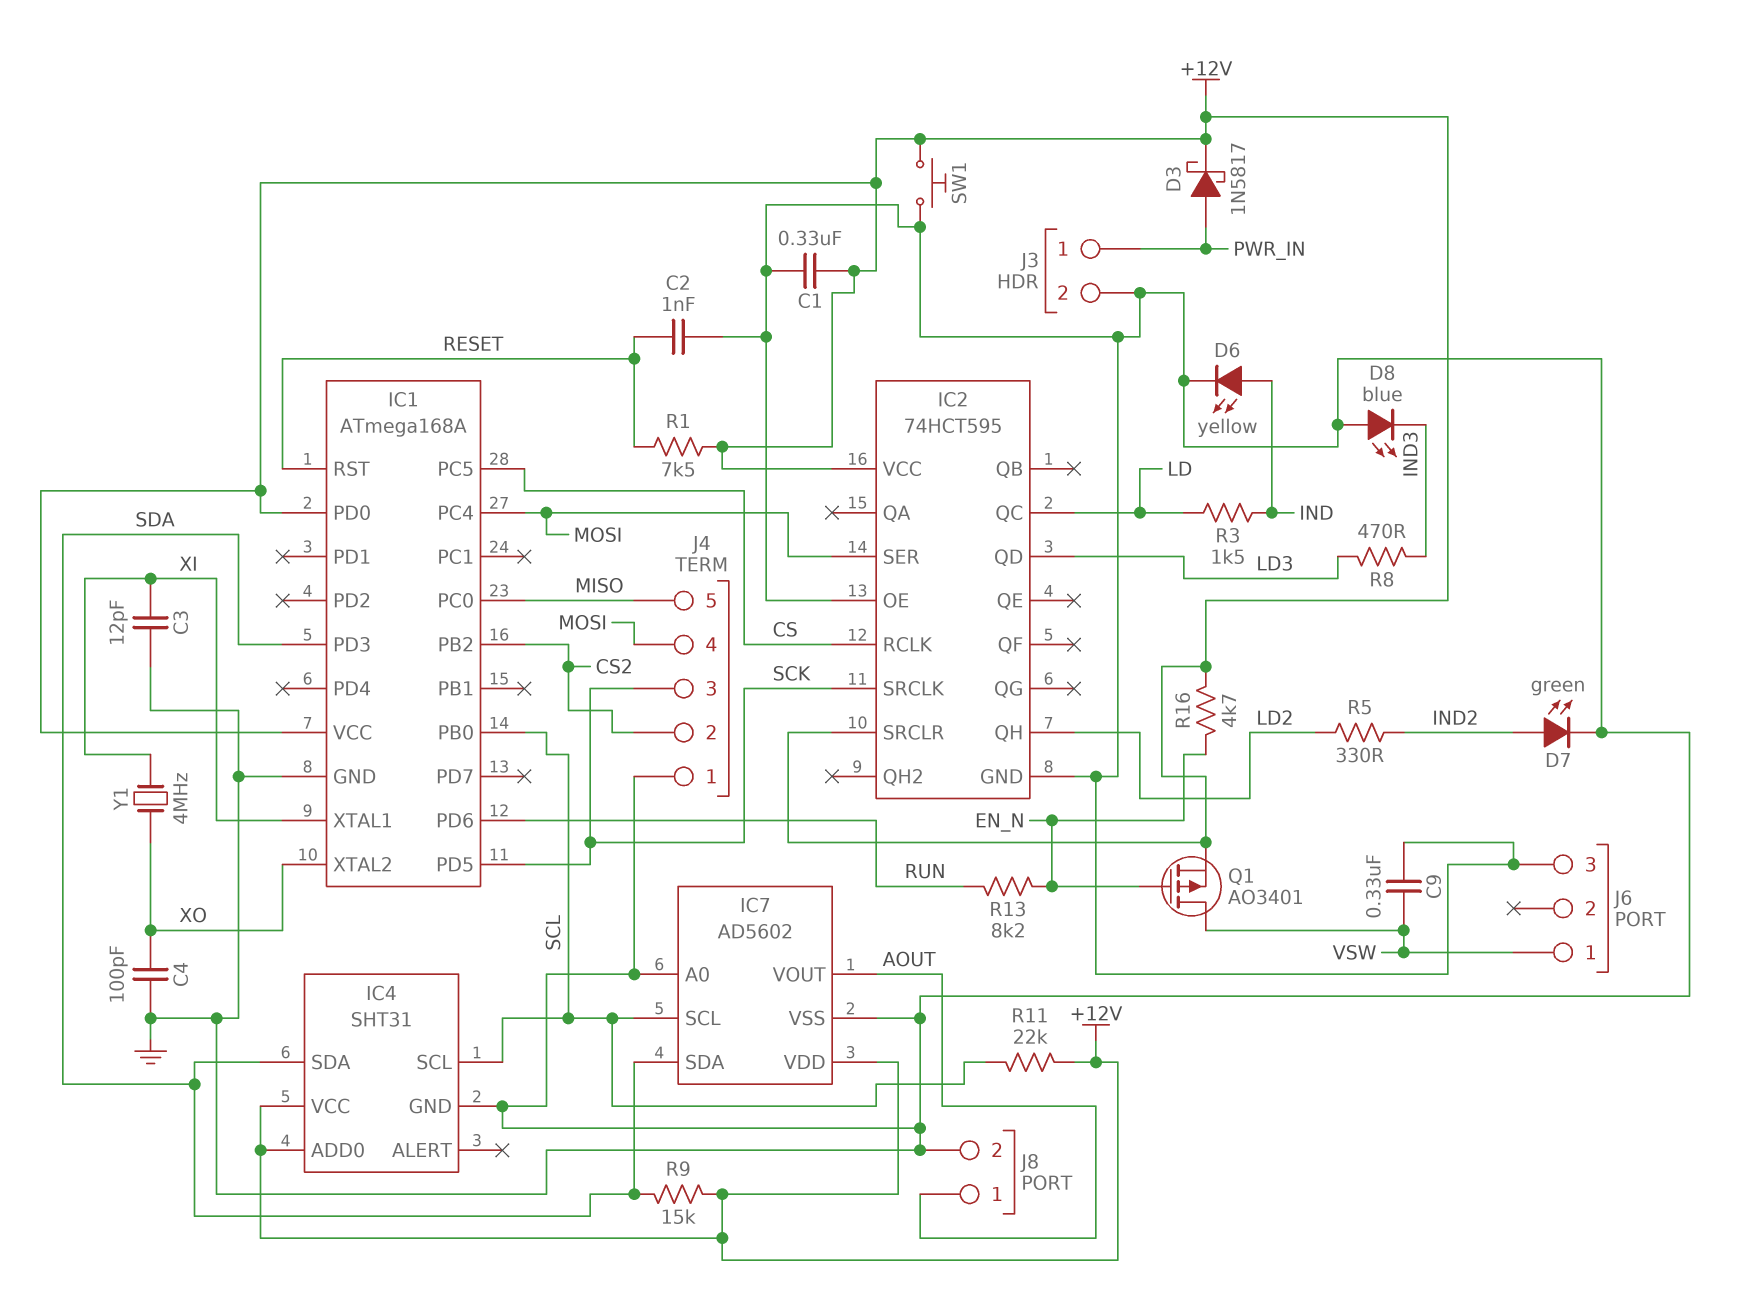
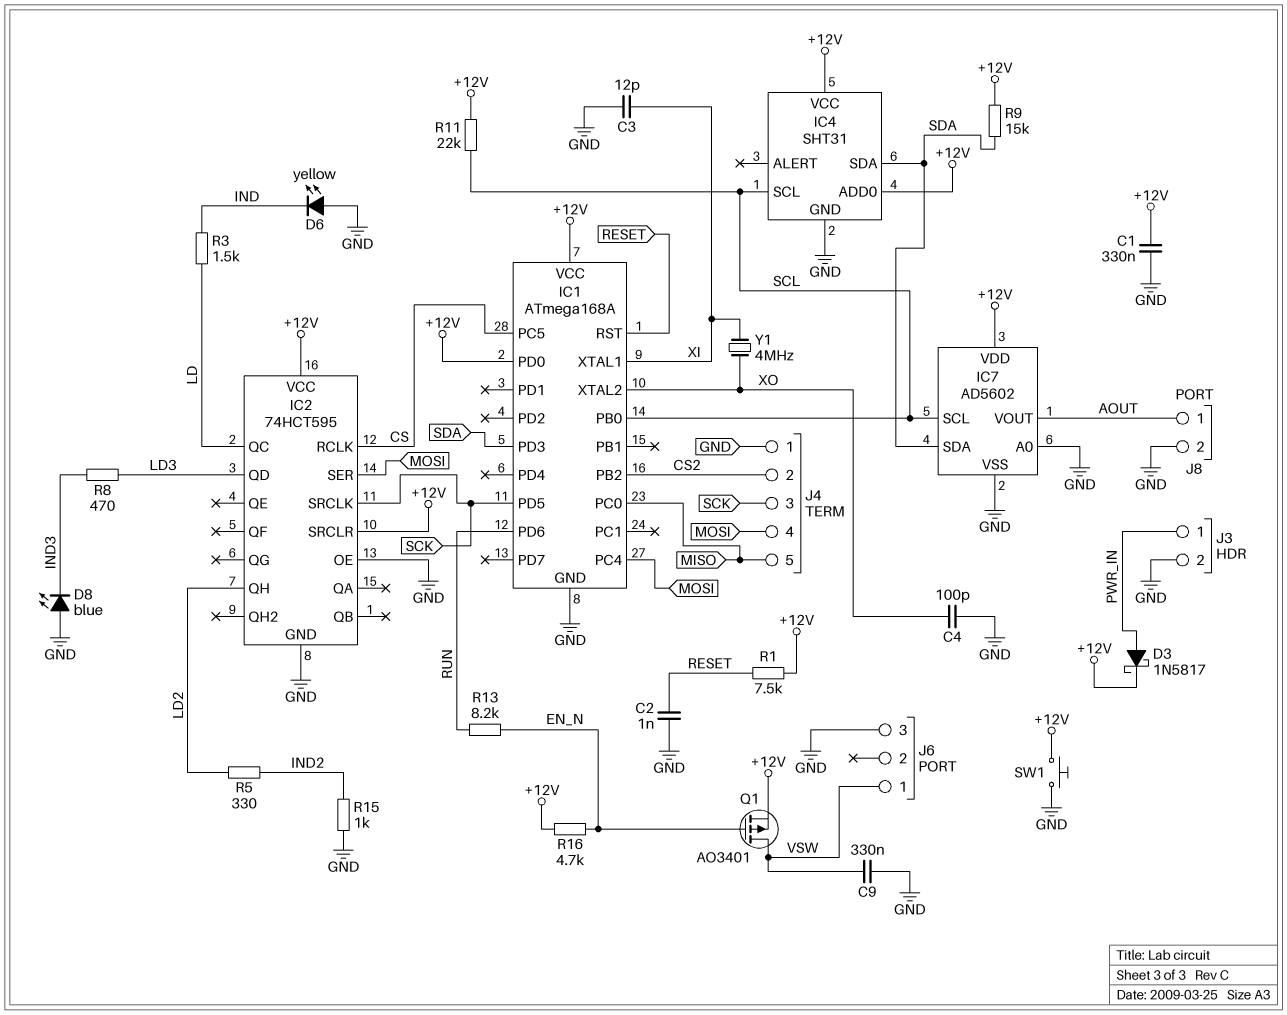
D6: LED yellow (A IND, K GND) -> LED yellow (A GND, K IND)
D7: LED green (A IND2, K GND) -> none
R15: none -> 1k (GND, IND2)

